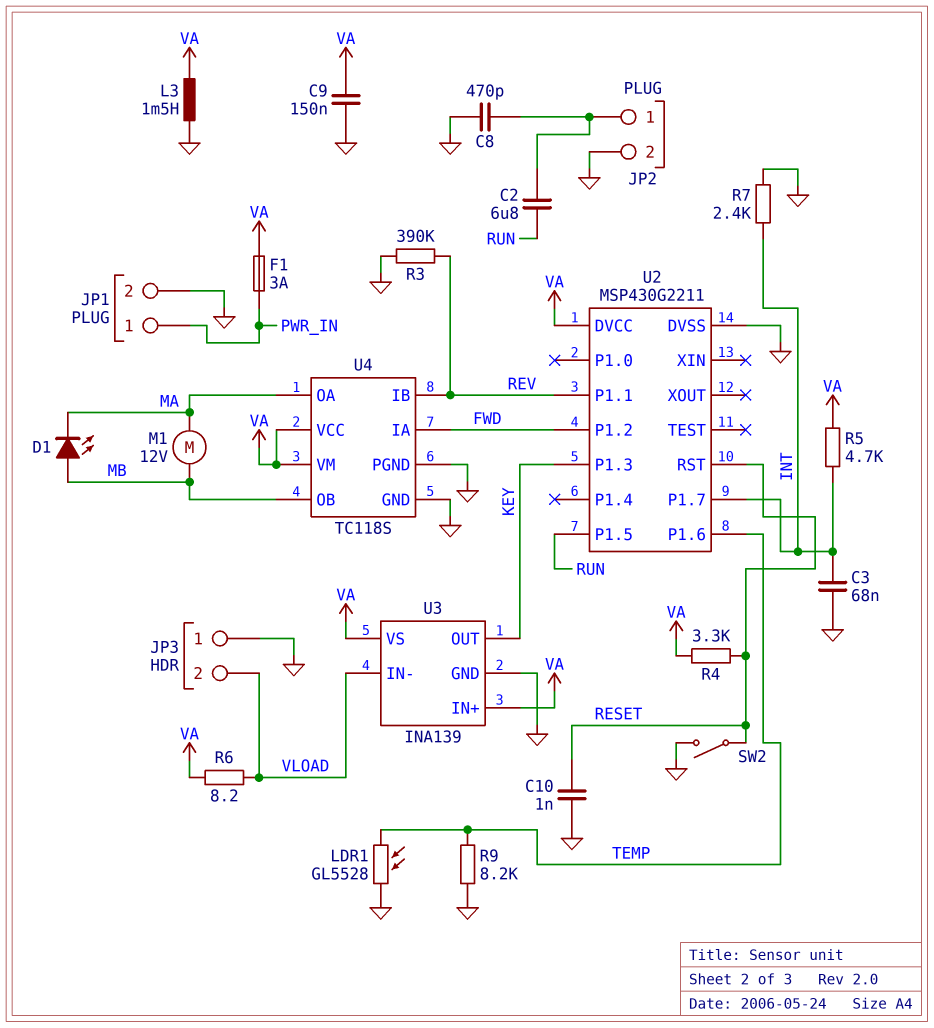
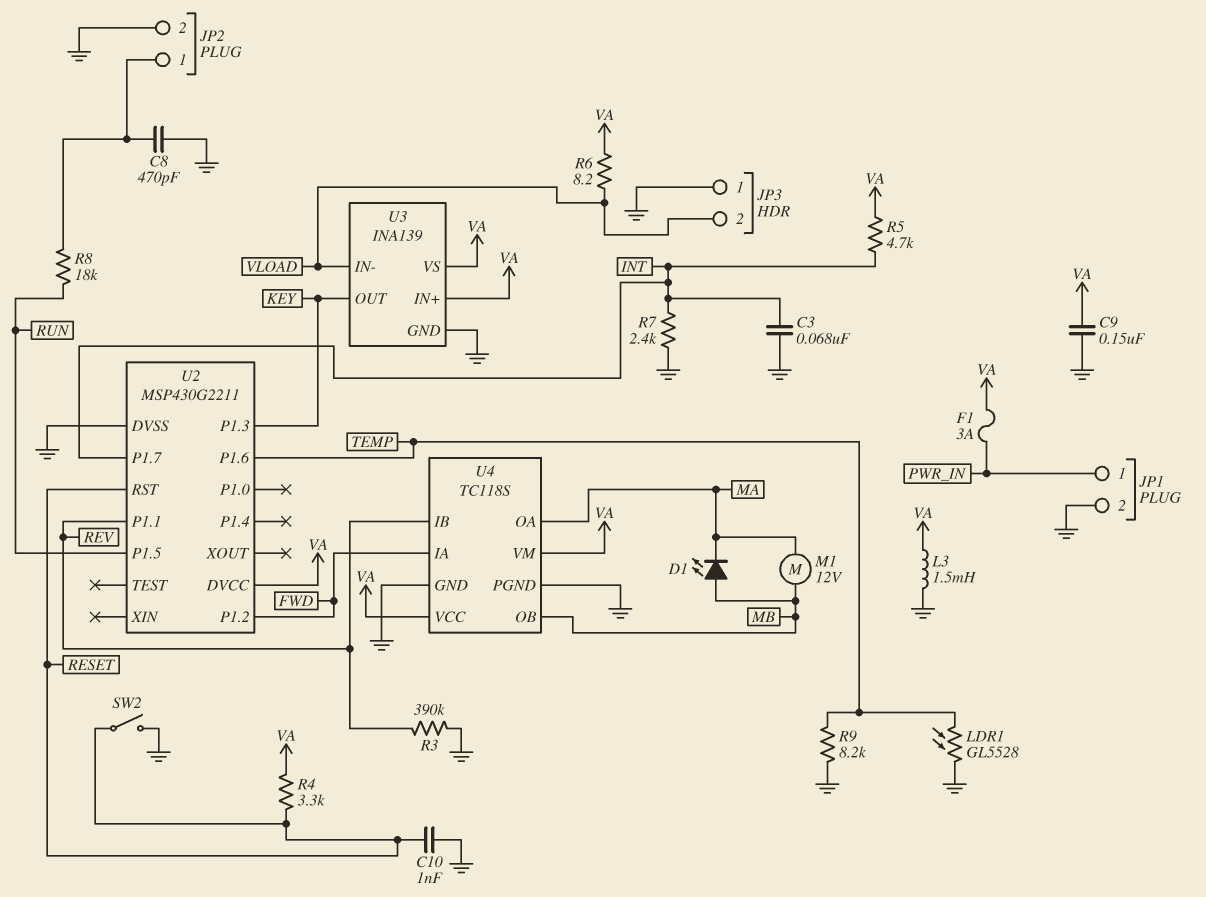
C2: 6.8uF (JP2/1, RUN) -> none
R8: none -> 18k (JP2/1, RUN)

